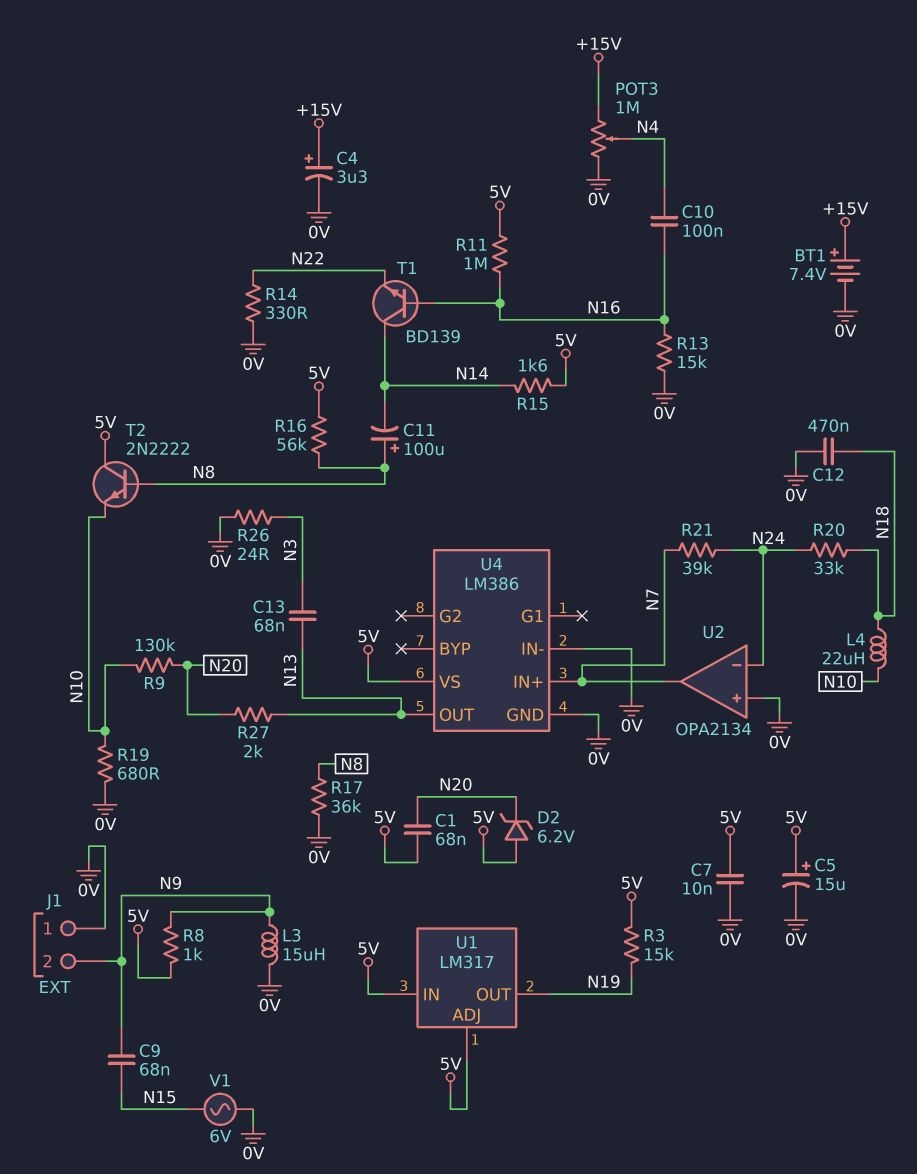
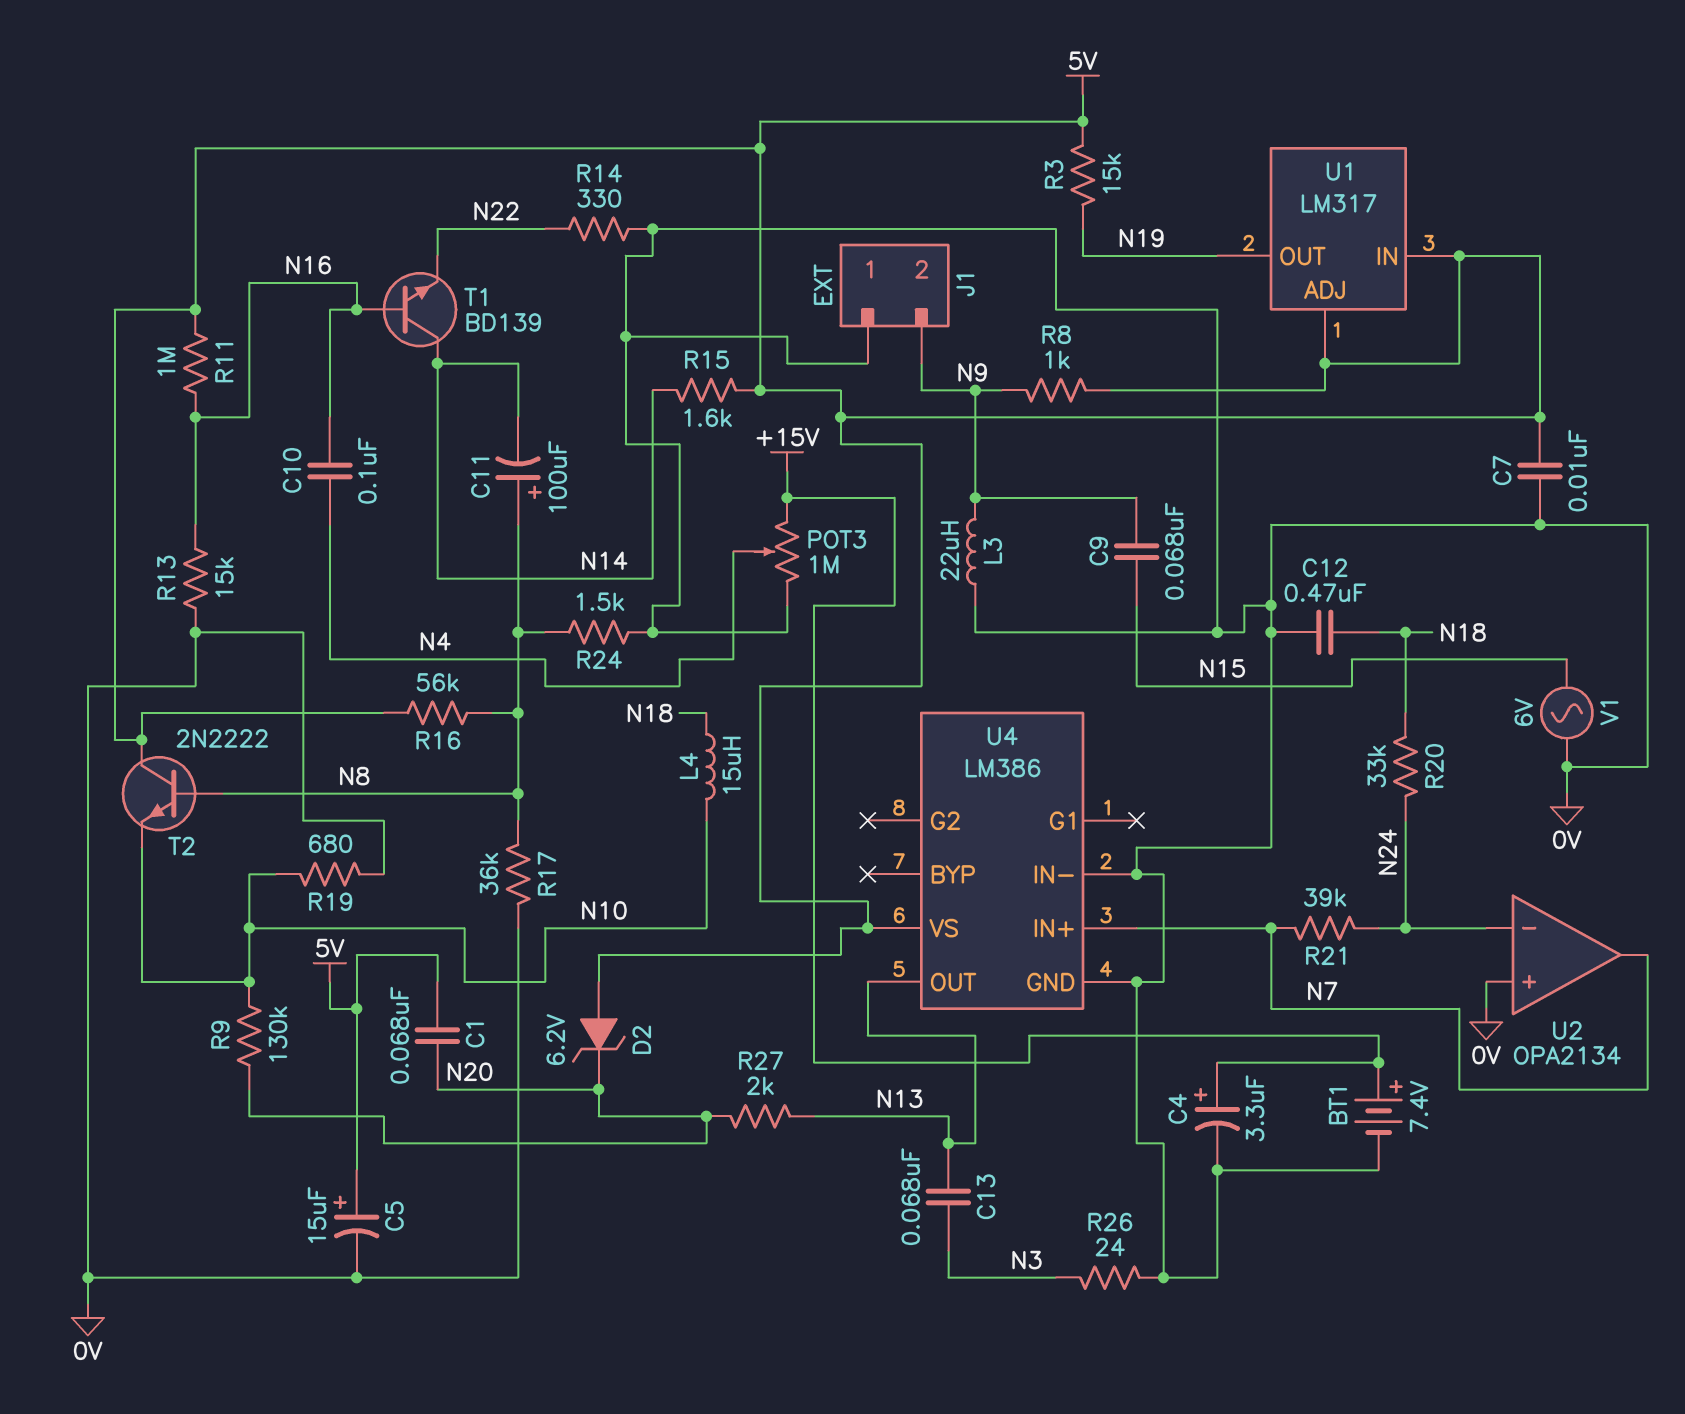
L3: 15uH (0V, N9) -> 22uH (0V, N9)
L4: 22uH (N10, N18) -> 15uH (N10, N18)
R24: none -> 1.5k (0V, N8)

